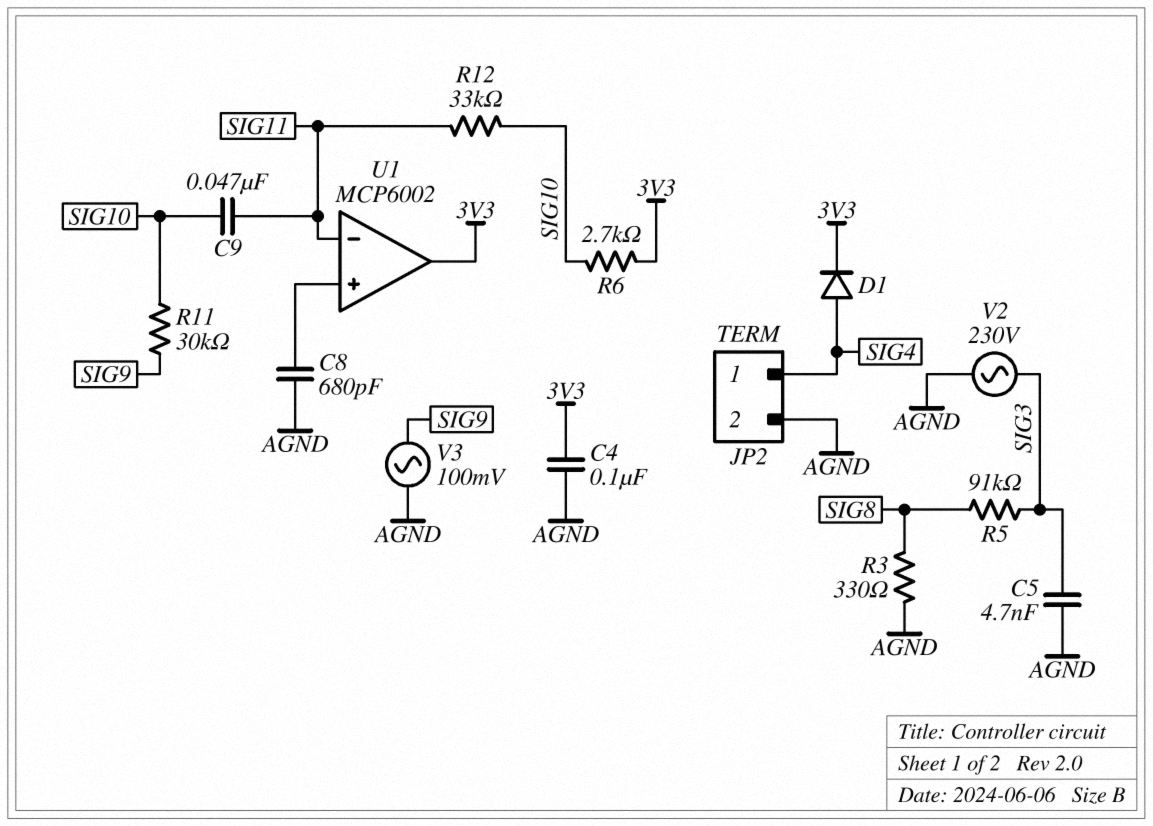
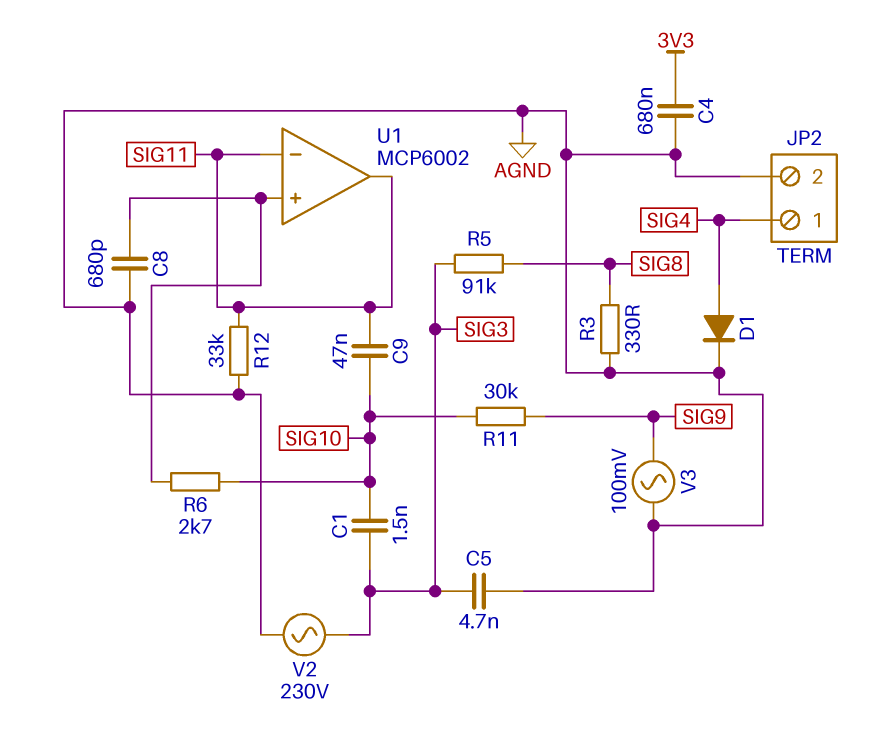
C1: none -> 1.5nF (SIG3, SIG10)
C4: 100nF (3V3, AGND) -> 680nF (3V3, AGND)
D1: diode (A SIG4, K 3V3) -> diode (A SIG4, K AGND)
R6: 2.7k (3V3, SIG10) -> 2.7k (SIG10, U1/in+)
R12: 33k (SIG10, SIG11) -> 33k (AGND, SIG11)
U1 pin out: 3V3 -> SIG11

